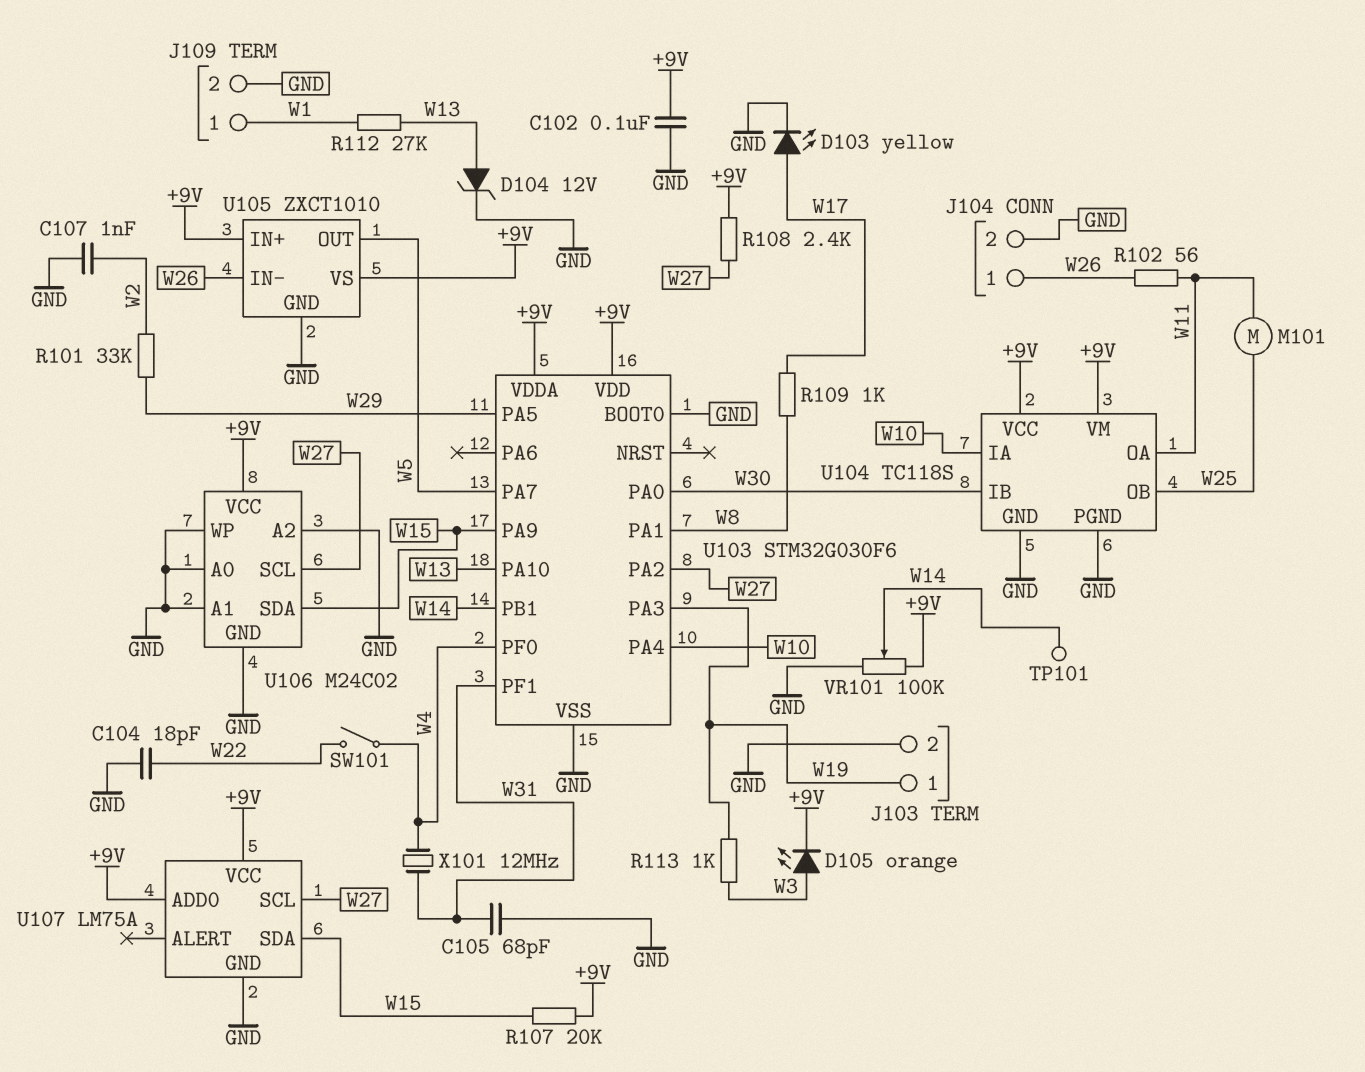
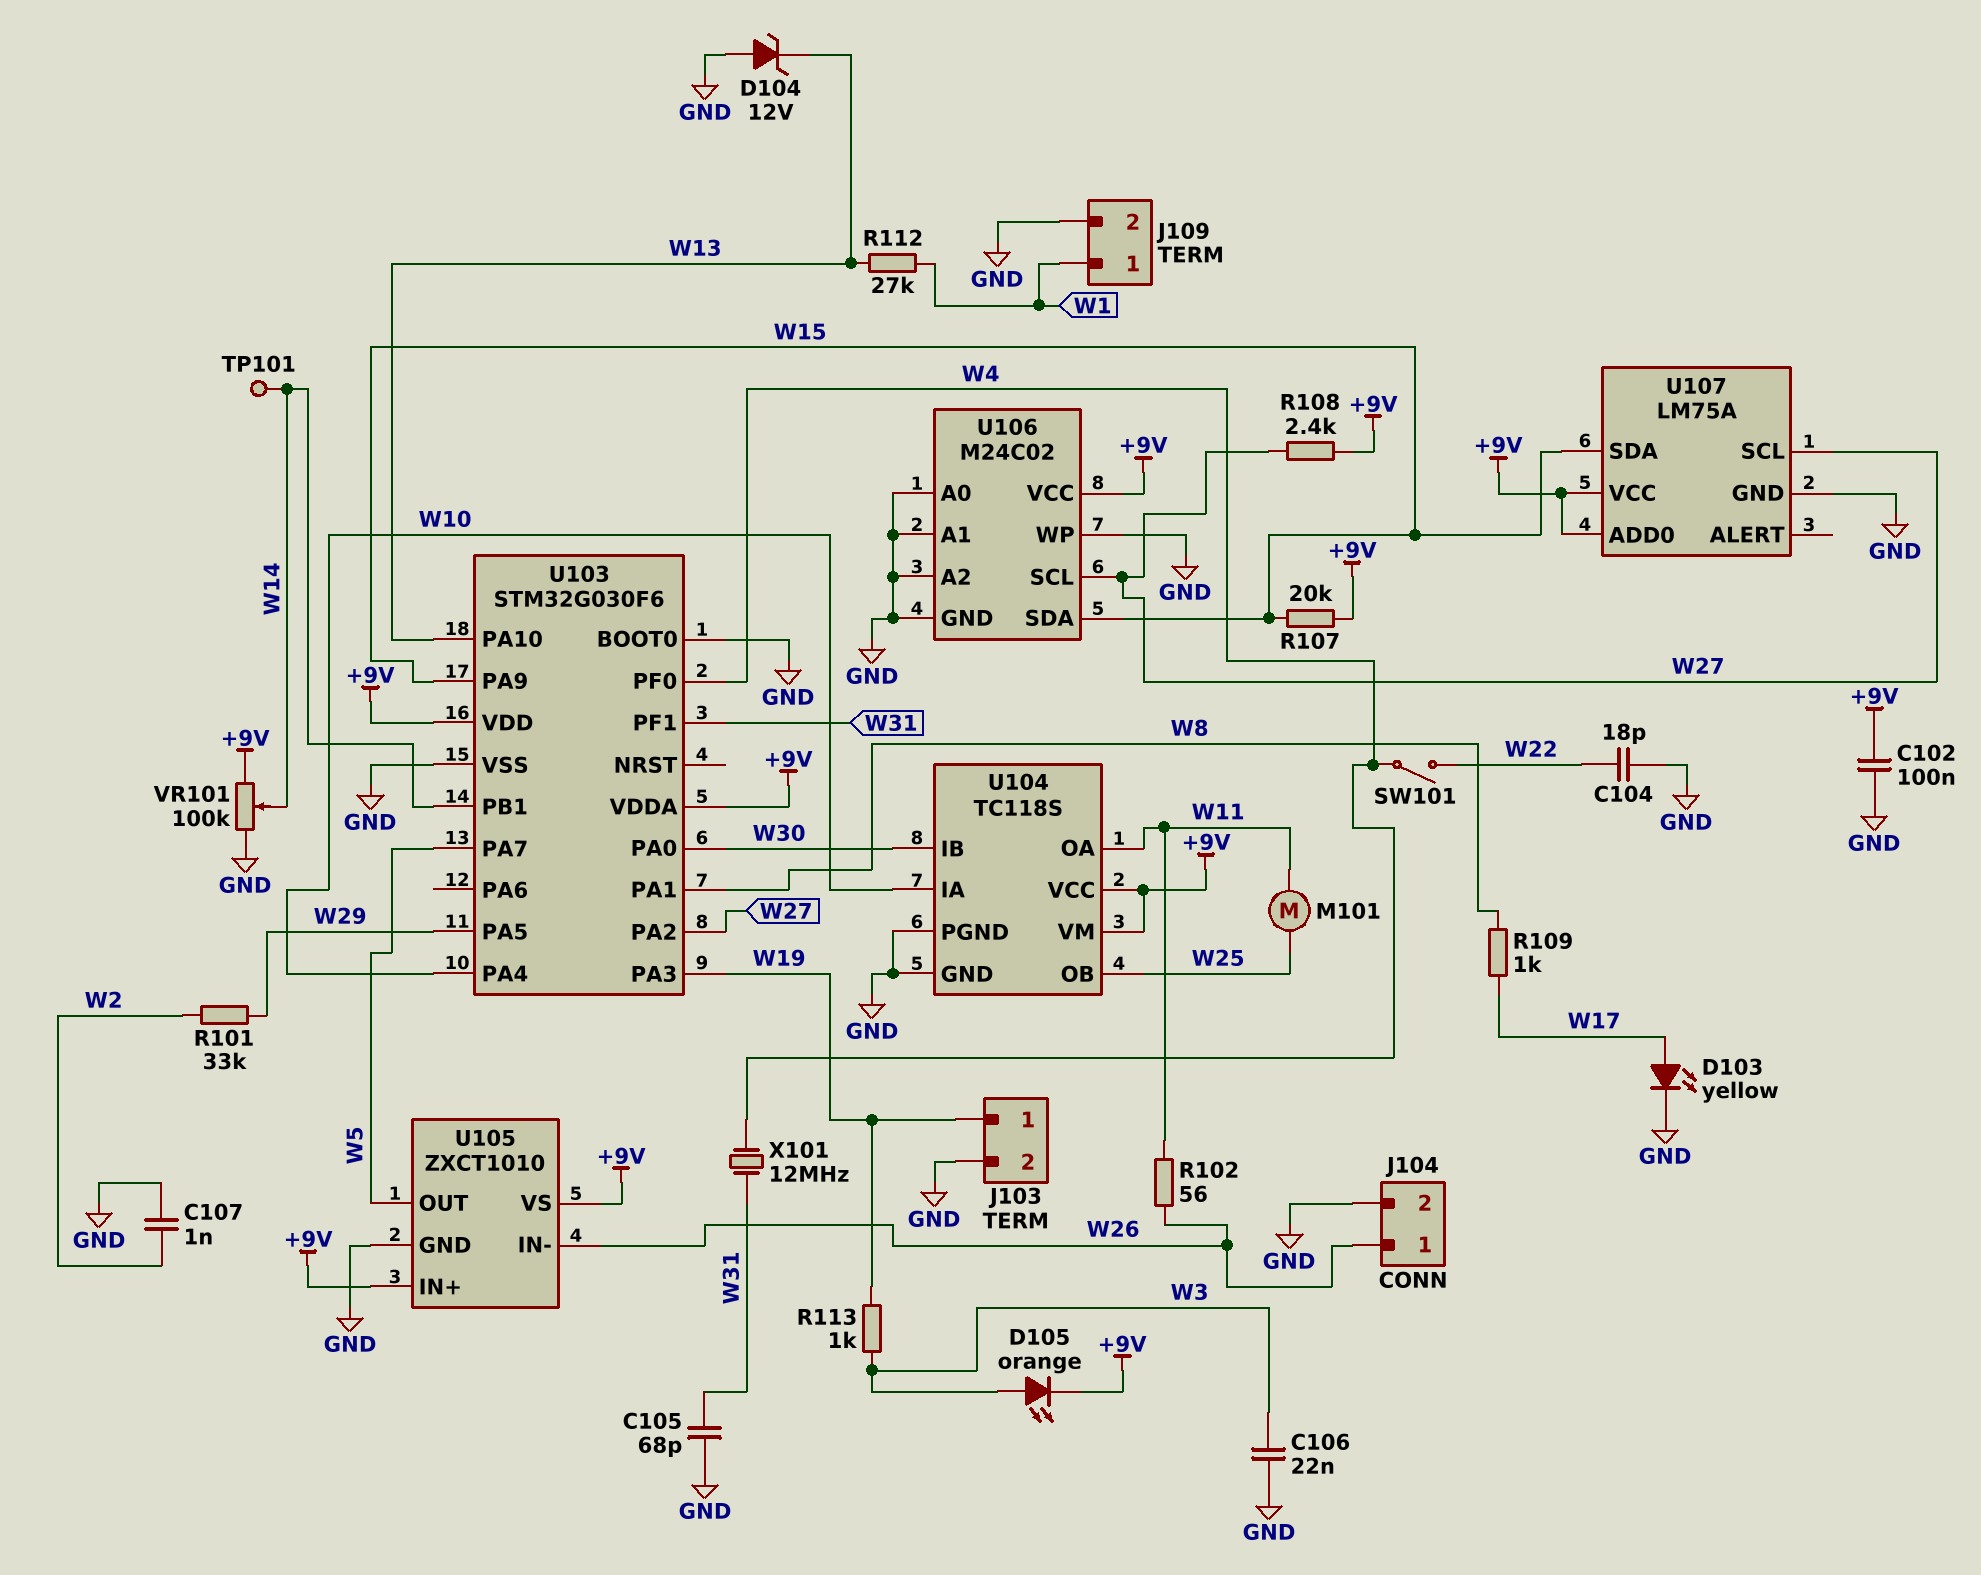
C106: none -> 22nF (GND, W3)
D104: zener 12V (A W13, K GND) -> zener 12V (A GND, K W13)

